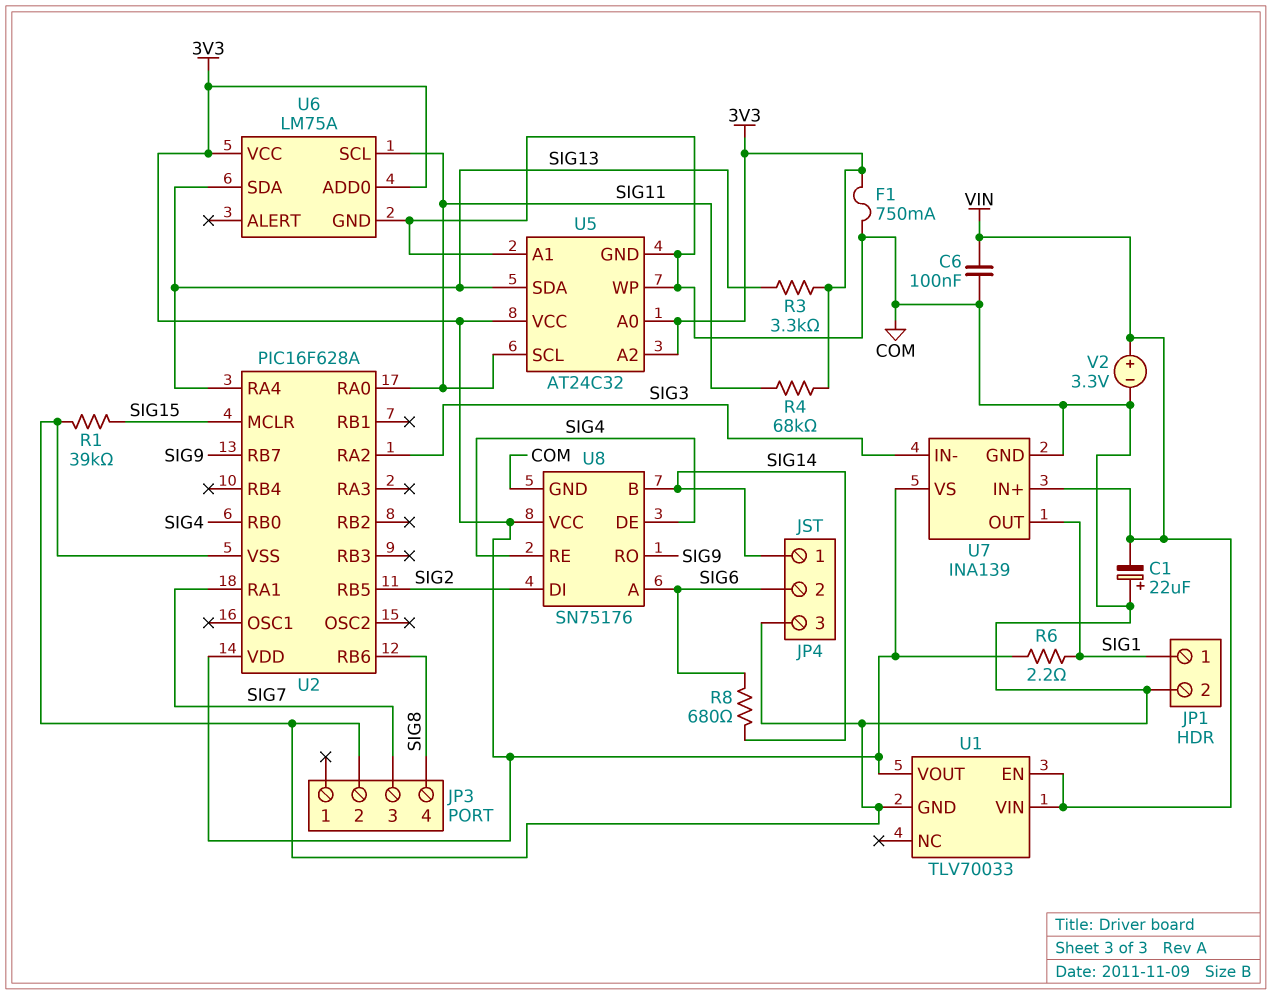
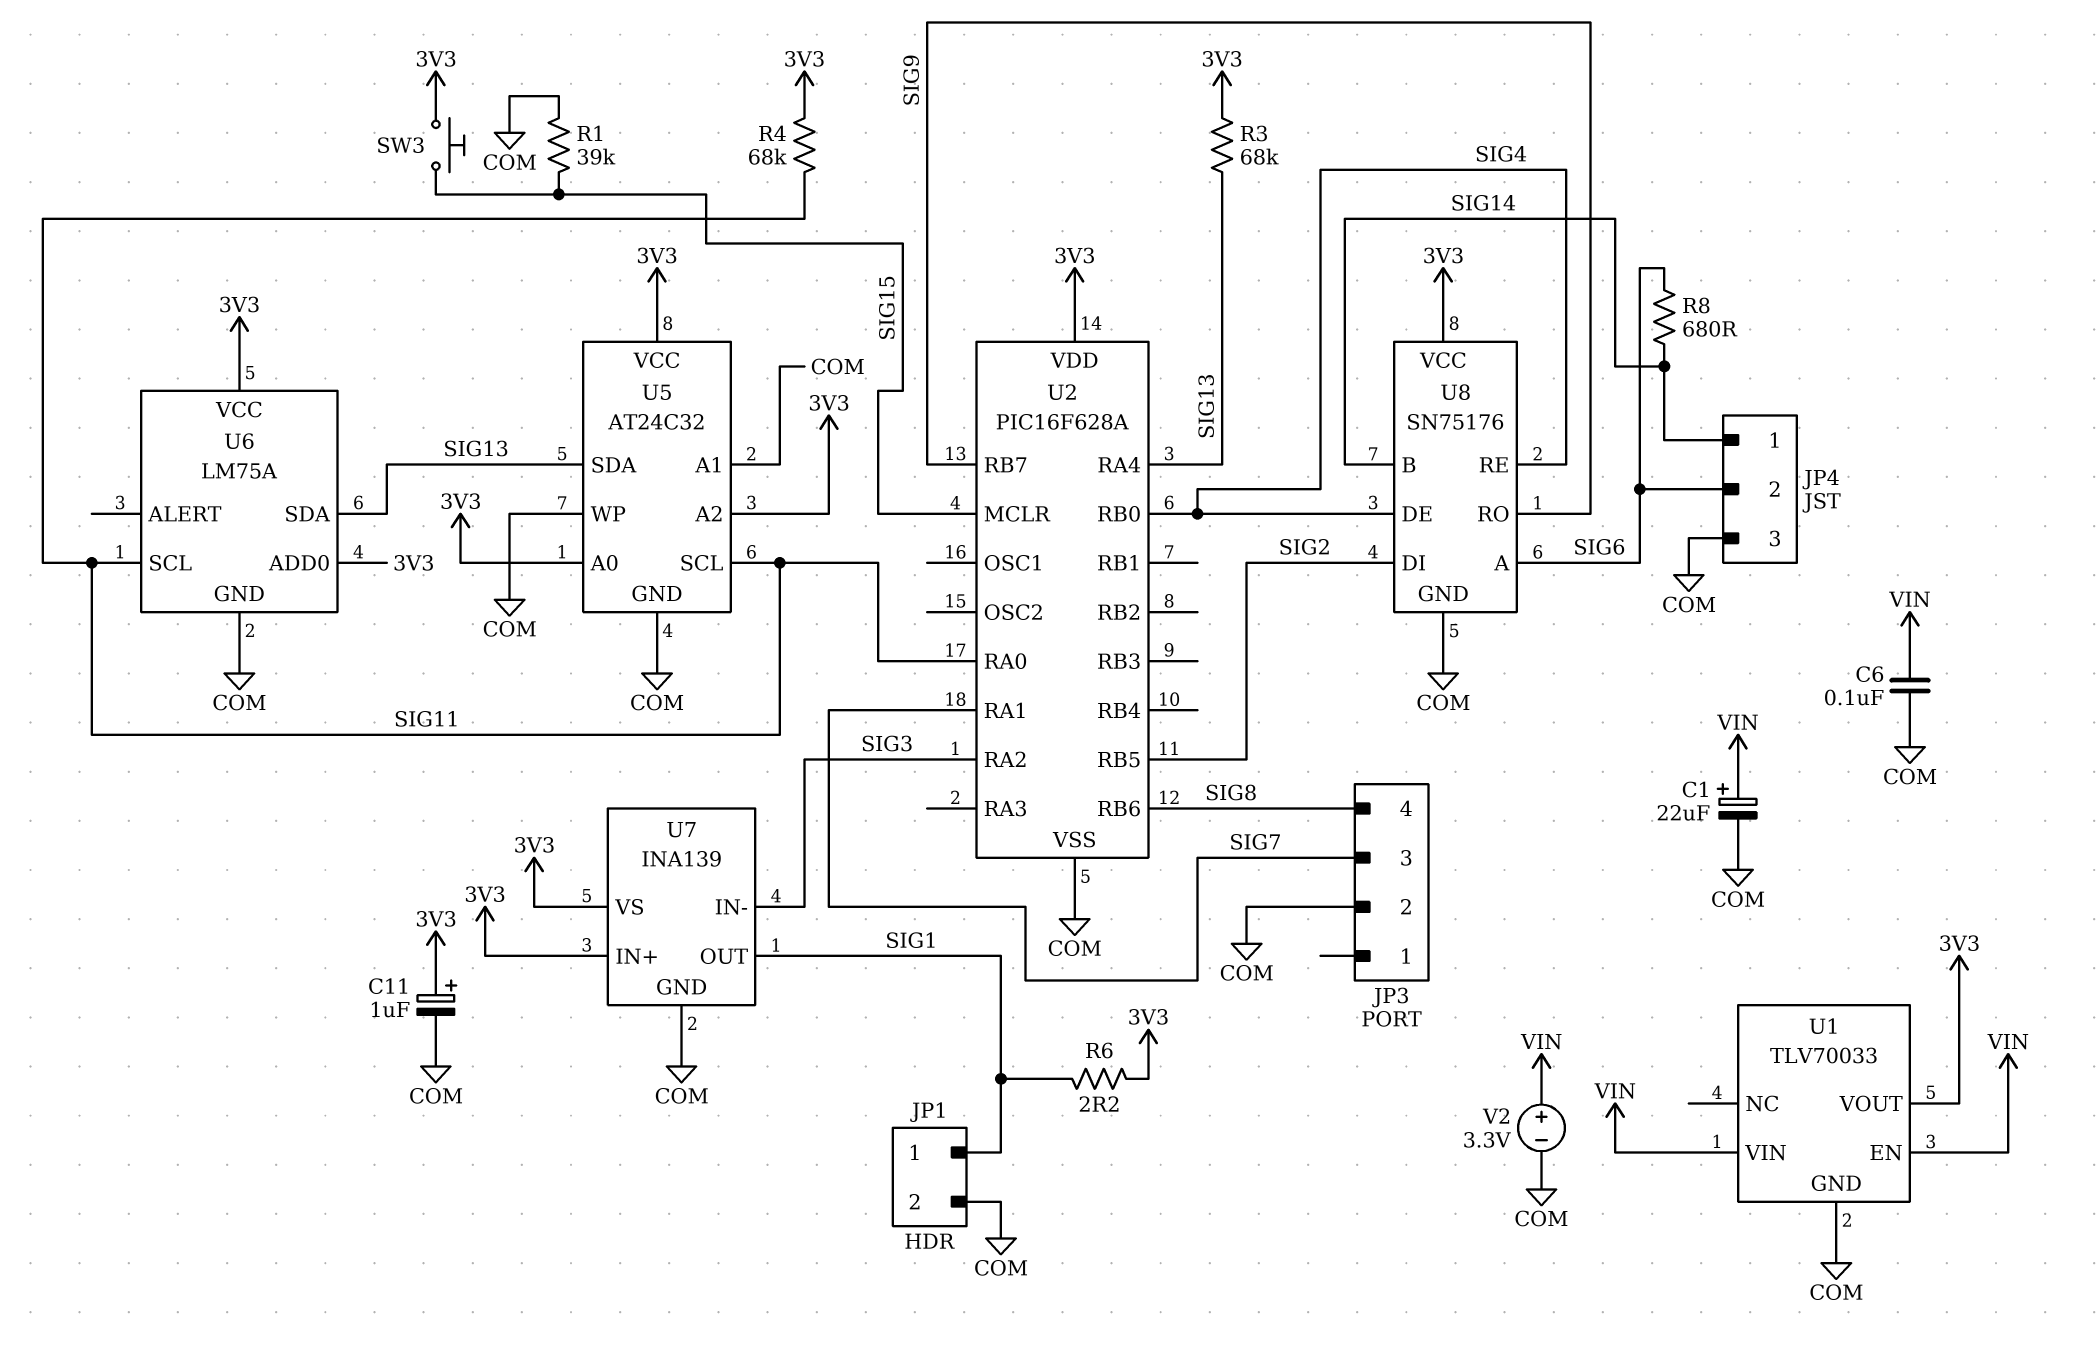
C1: 22uF (plus COM, minus VIN) -> 22uF (plus VIN, minus COM)
C11: none -> 1uF (plus 3V3, minus COM)
F1: 750mA (3V3, COM) -> none
R3: 3.3k (3V3, SIG13) -> 68k (3V3, SIG13)
SW3: none -> button (3V3, SIG15)
U7 pin IN+: VIN -> 3V3

